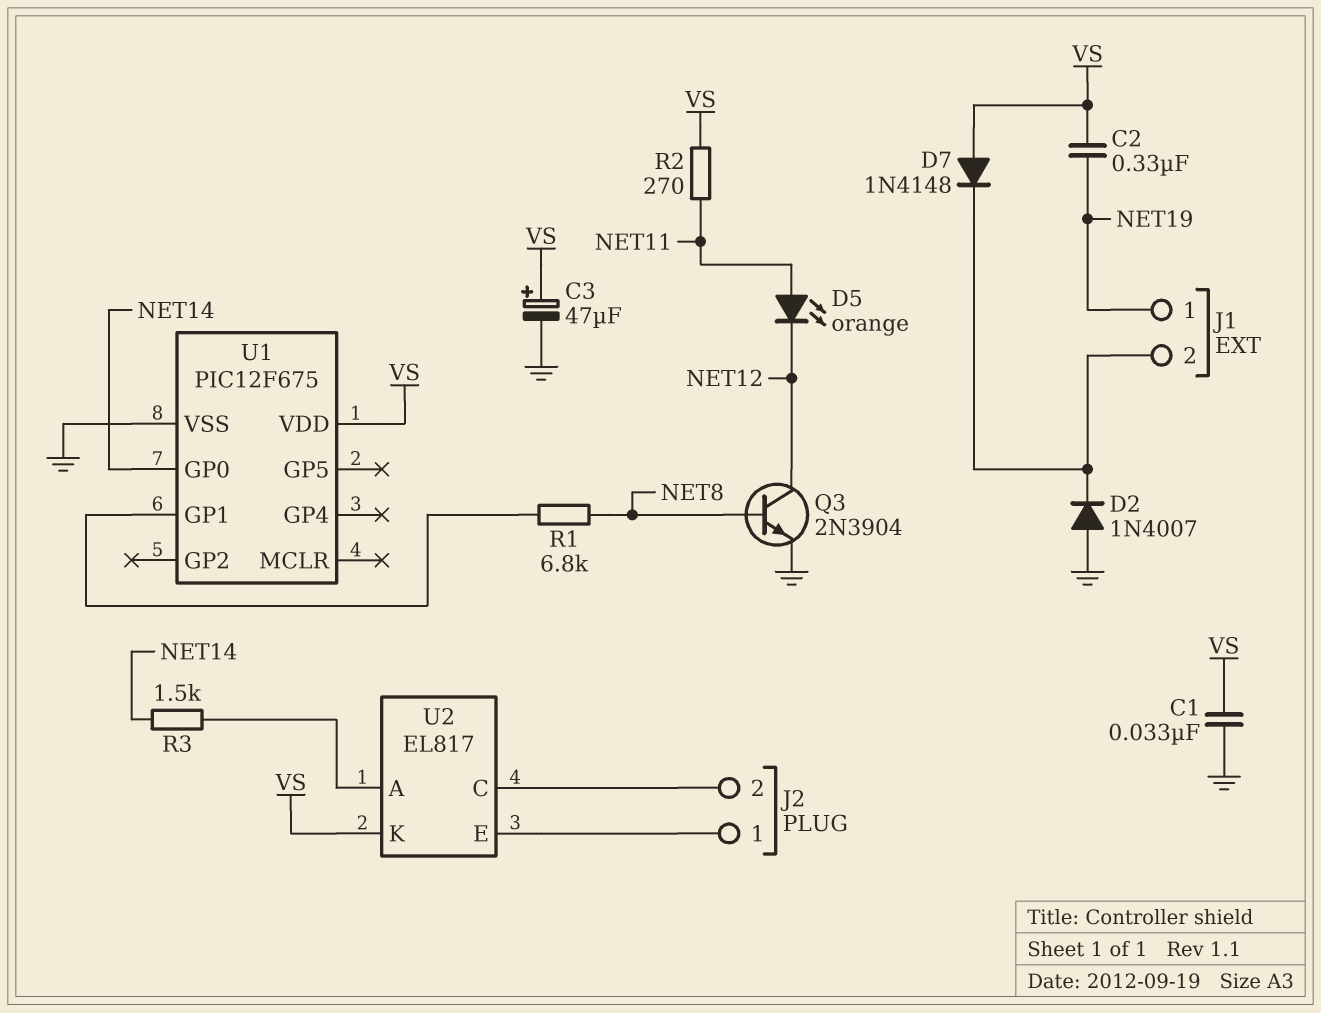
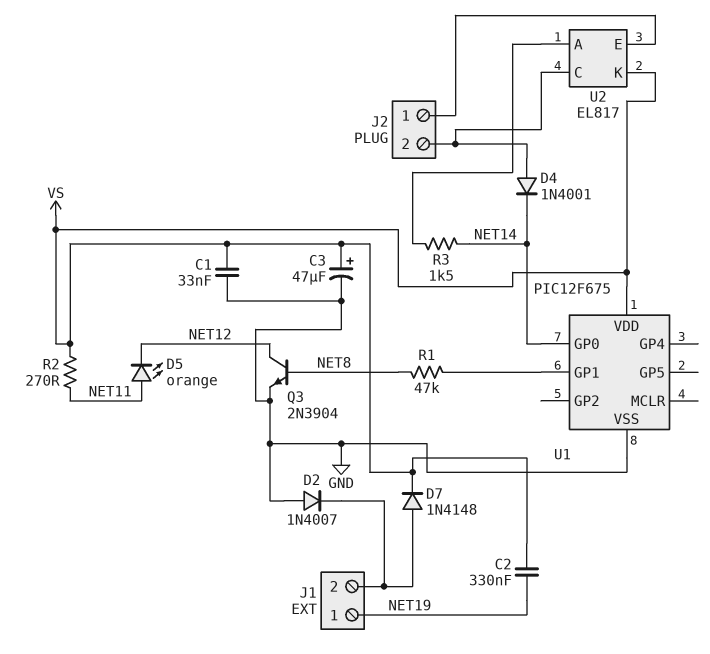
D4: none -> diode 1N4001 (A J2/2, K NET14)
D7: diode 1N4148 (A VS, K J1/2) -> diode 1N4148 (A J1/2, K VS)
R1: 6.8k (NET8, U1/GP1) -> 47k (NET8, U1/GP1)

